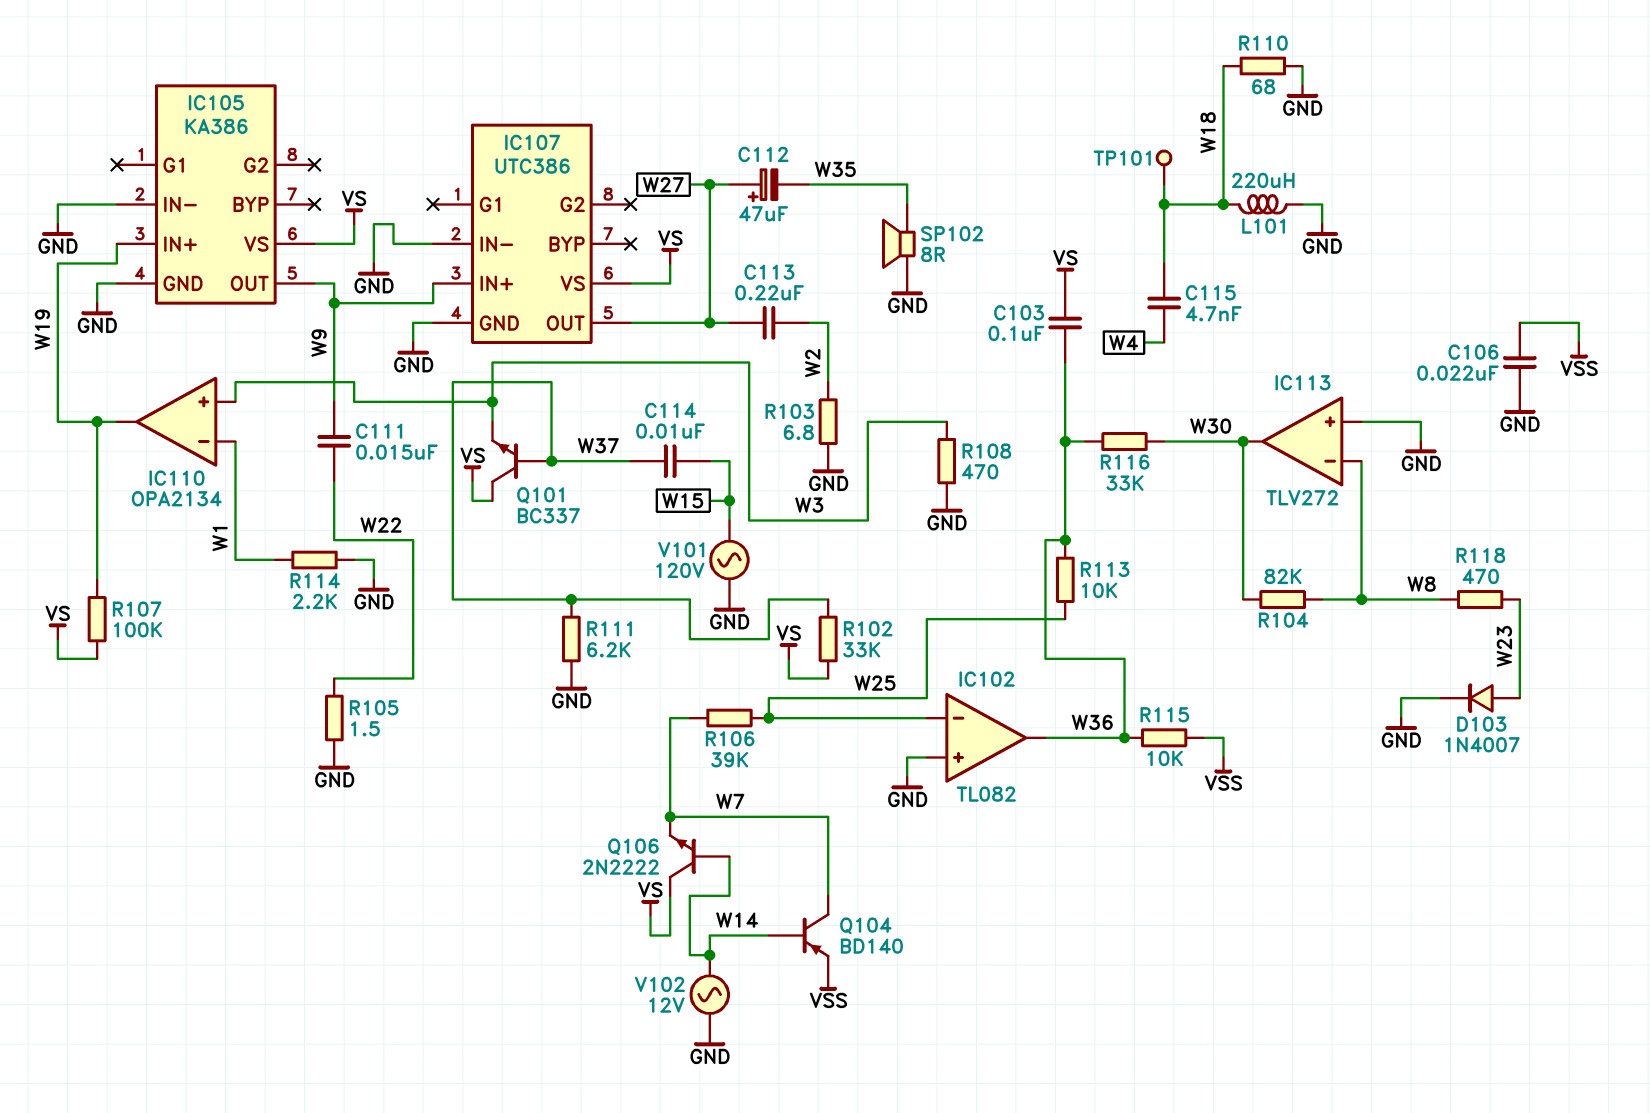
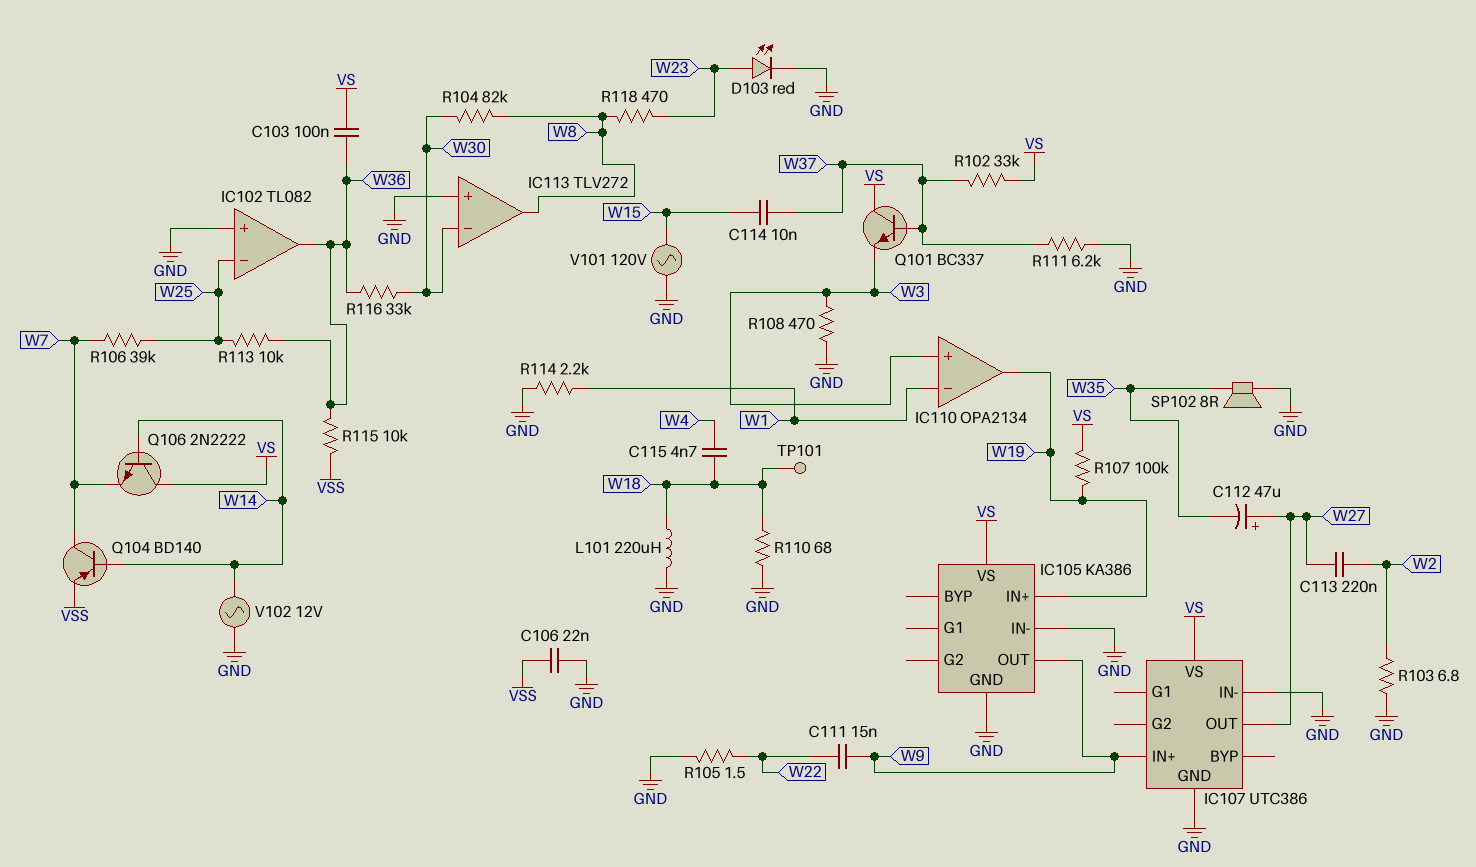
D103: diode 1N4007 (A W23, K GND) -> LED red (A W23, K GND)
IC113 pin in-: W8 -> W30
IC113 pin out: W30 -> W8

